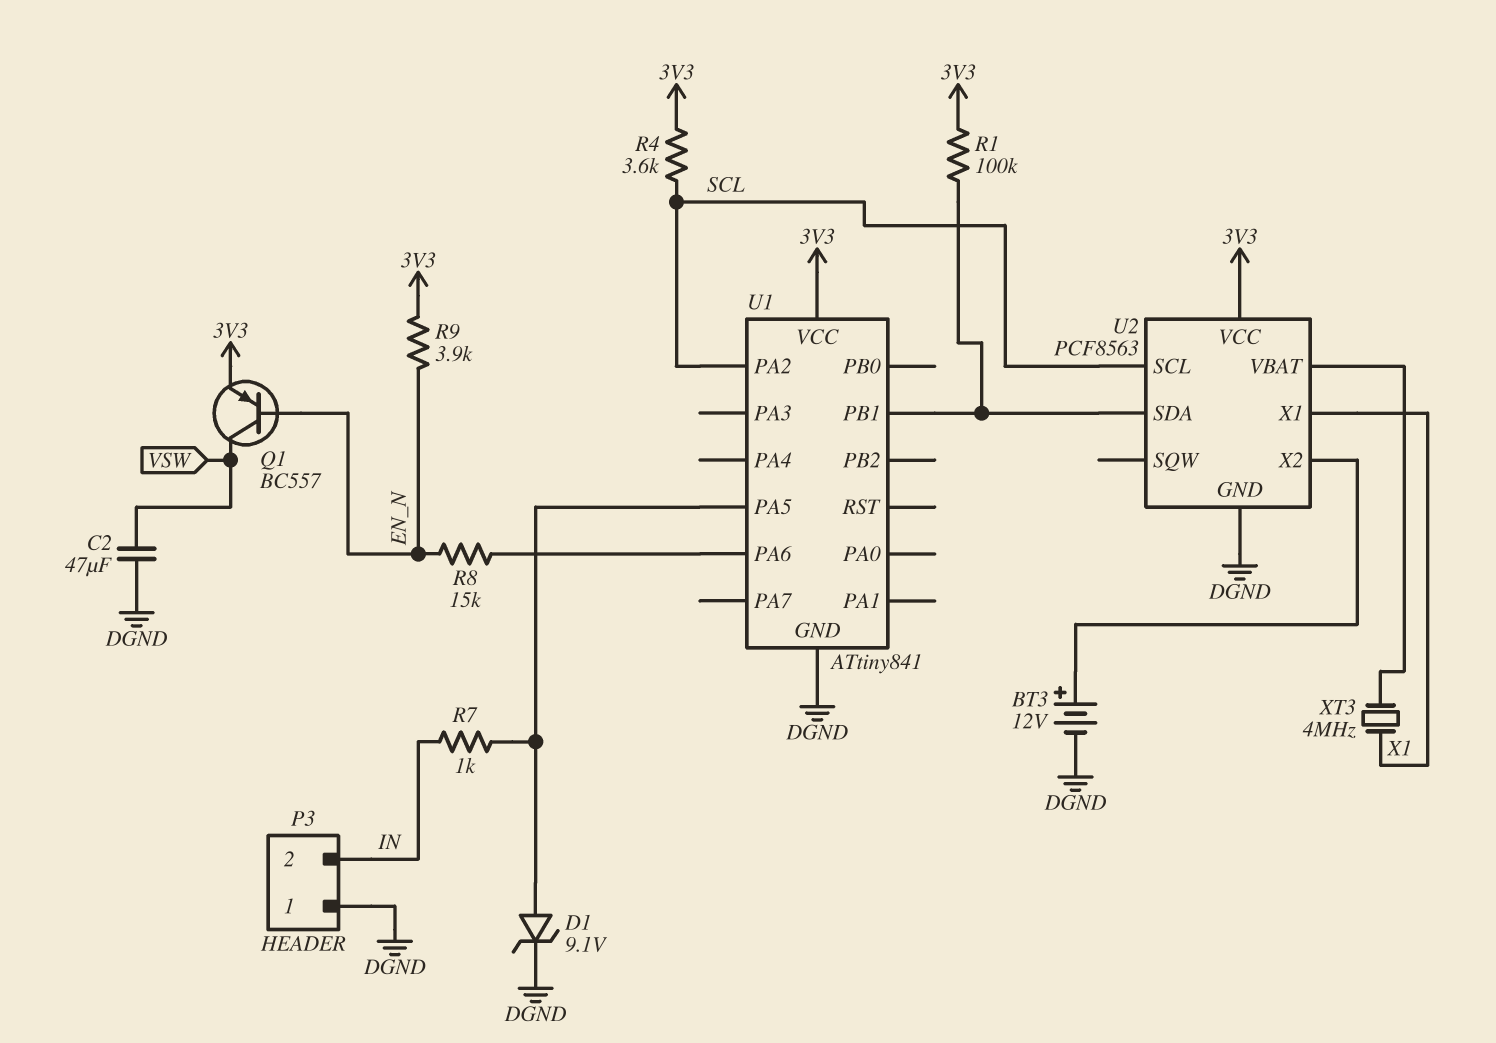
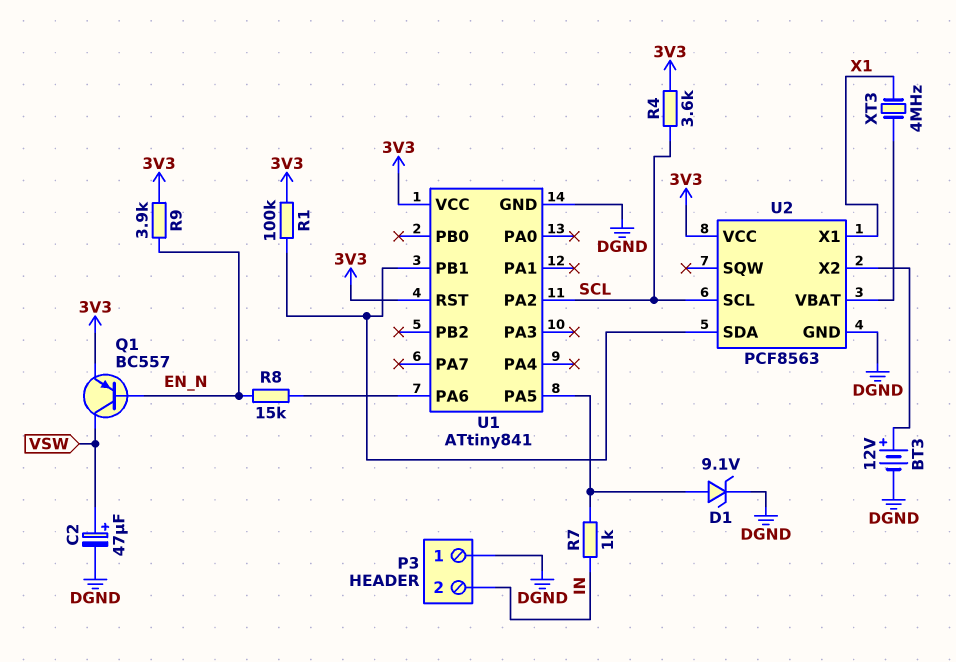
C2: 47uF (DGND, VSW) -> 47uF (plus VSW, minus DGND)
U1 pin RST: none -> 3V3

